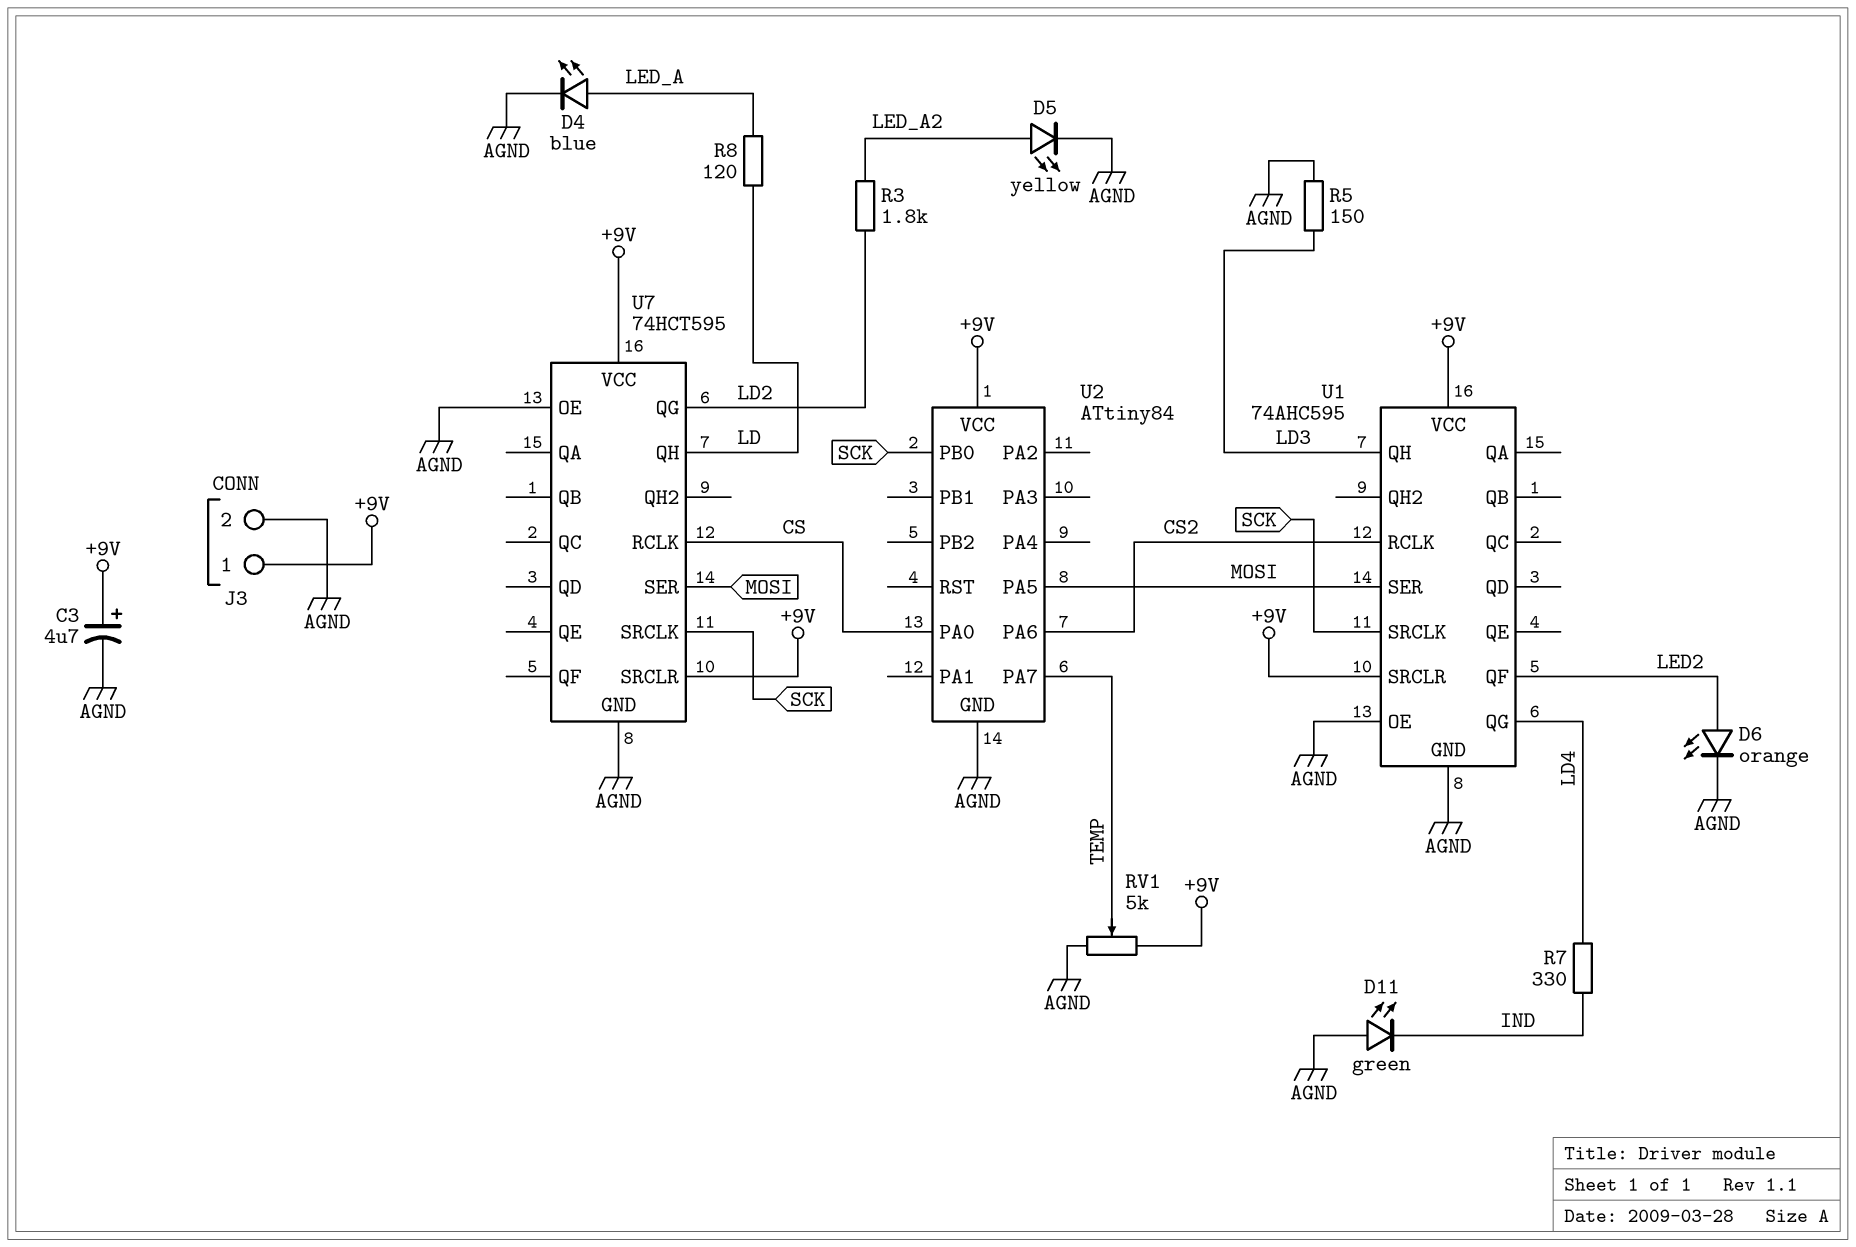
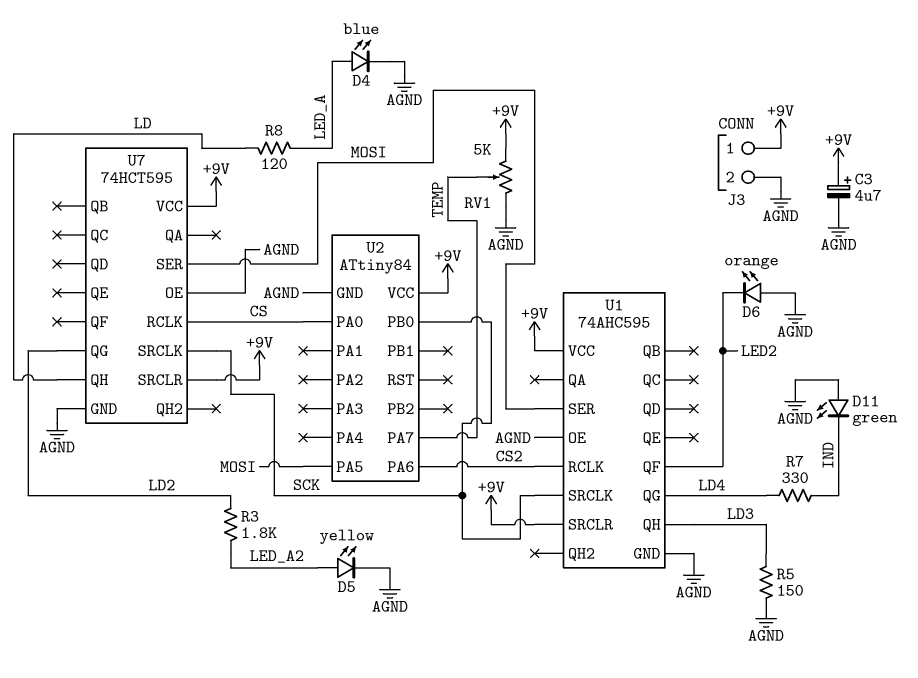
D6: LED orange (A LED2, K AGND) -> LED orange (A AGND, K LED2)

